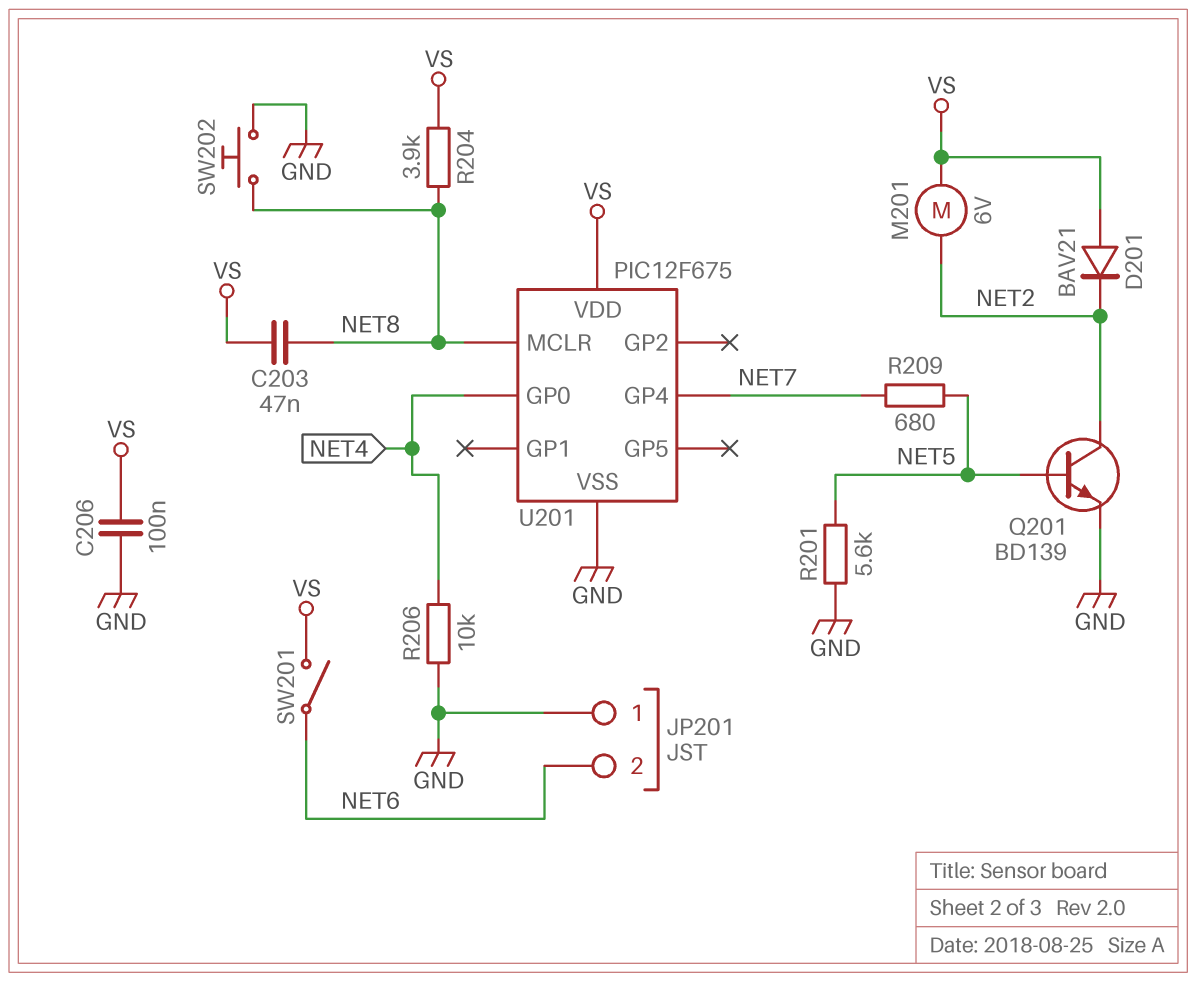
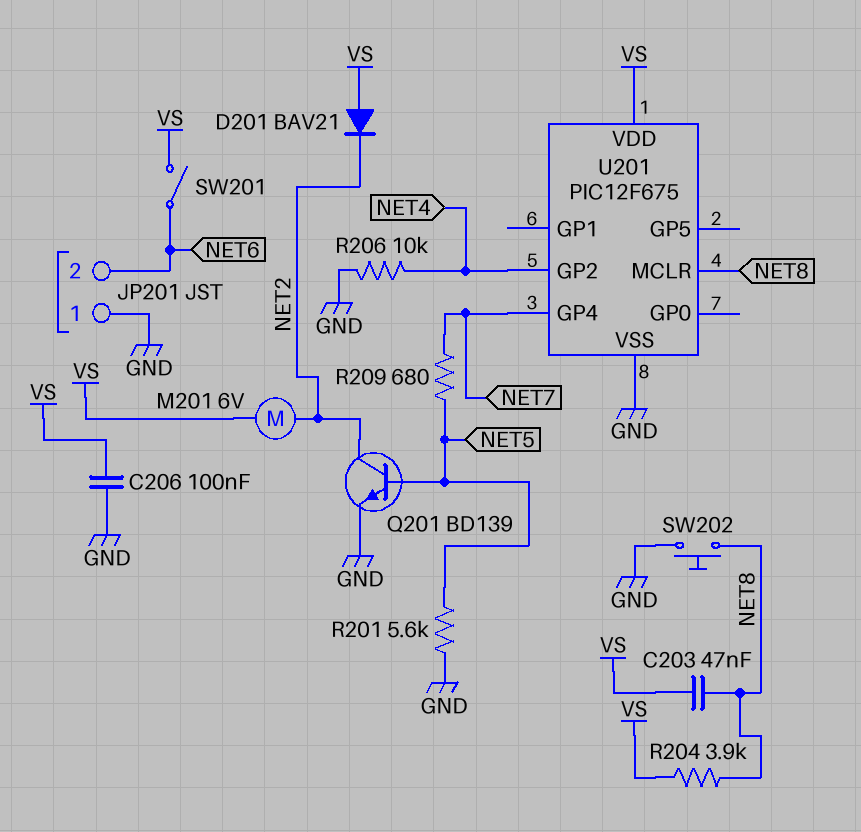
U201 pin GP0: NET4 -> none
U201 pin GP2: none -> NET4

